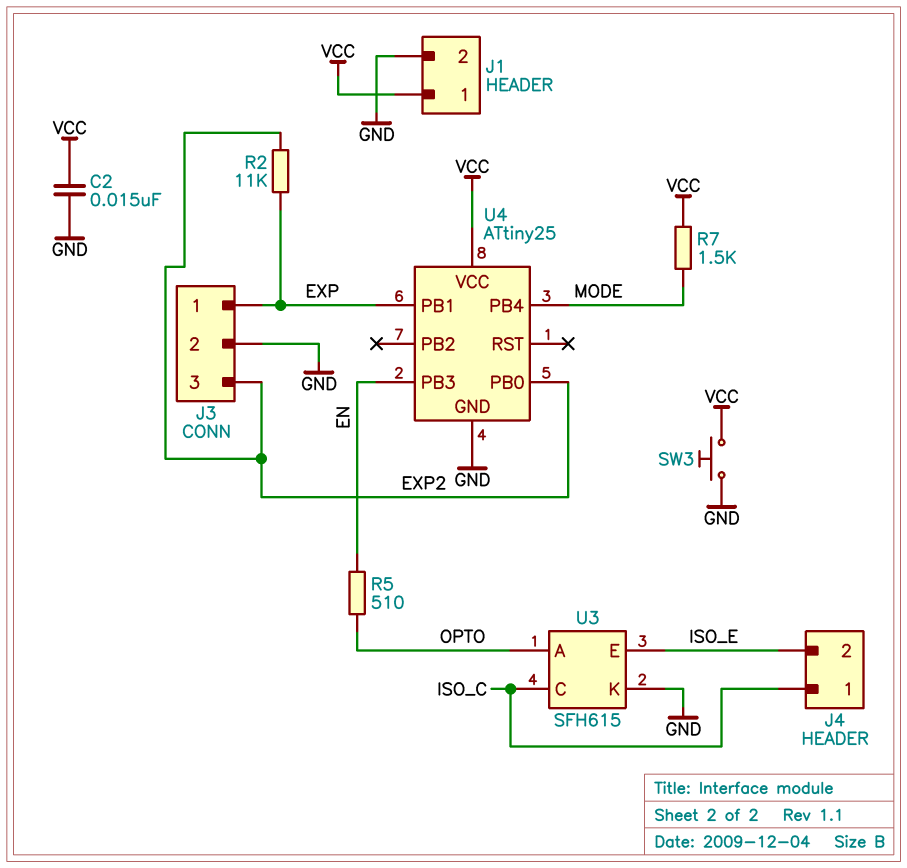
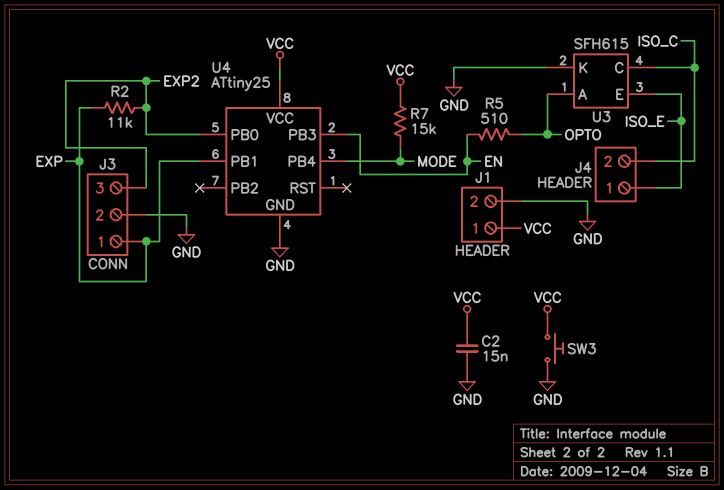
J4 pin 1: ISO_C -> ISO_E
J4 pin 2: ISO_E -> ISO_C
R7: 1.5k (MODE, VCC) -> 15k (MODE, VCC)

